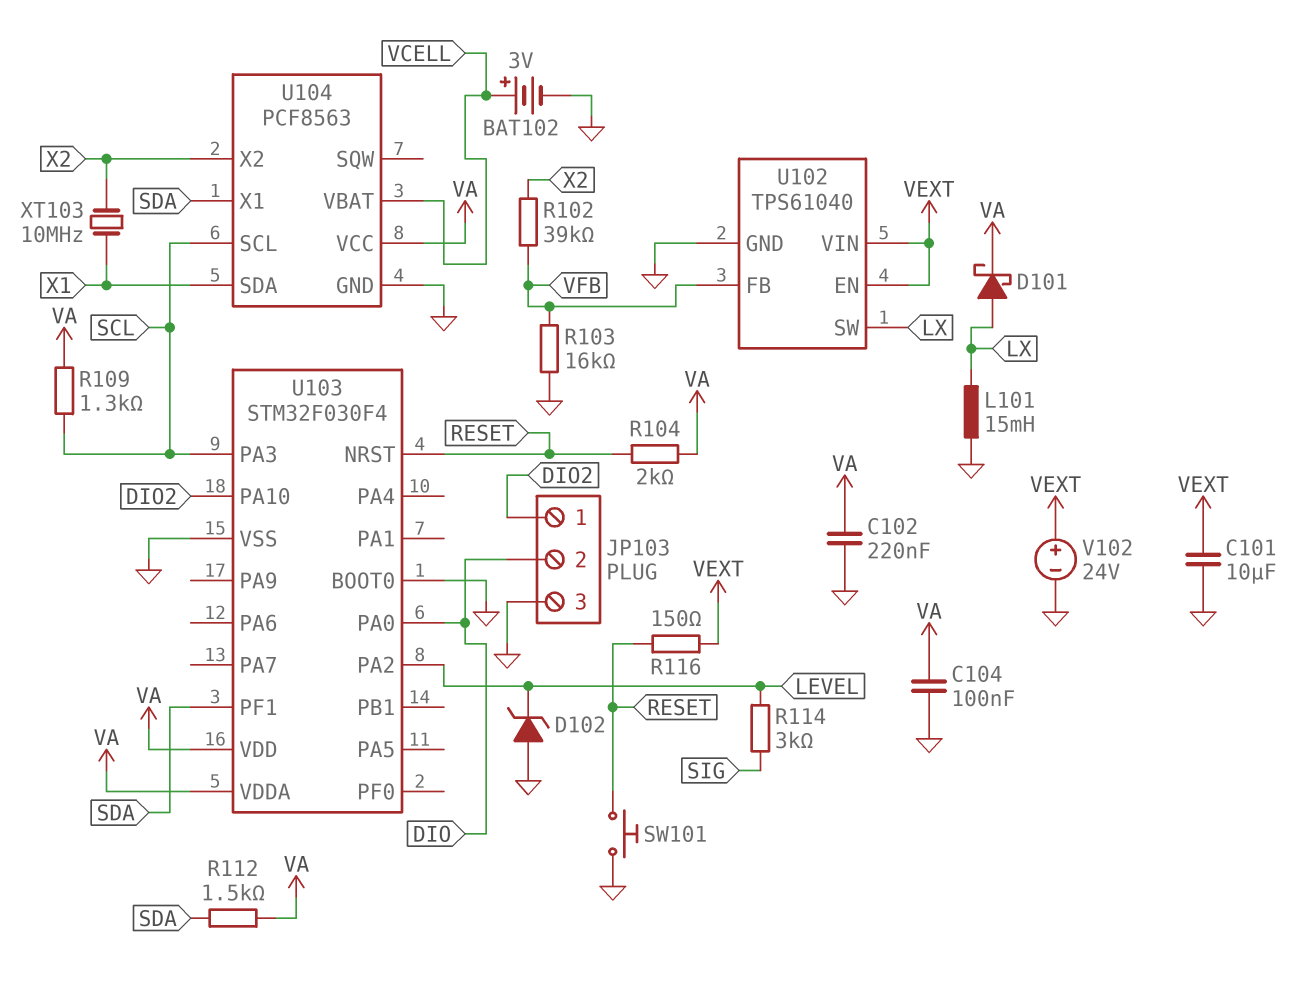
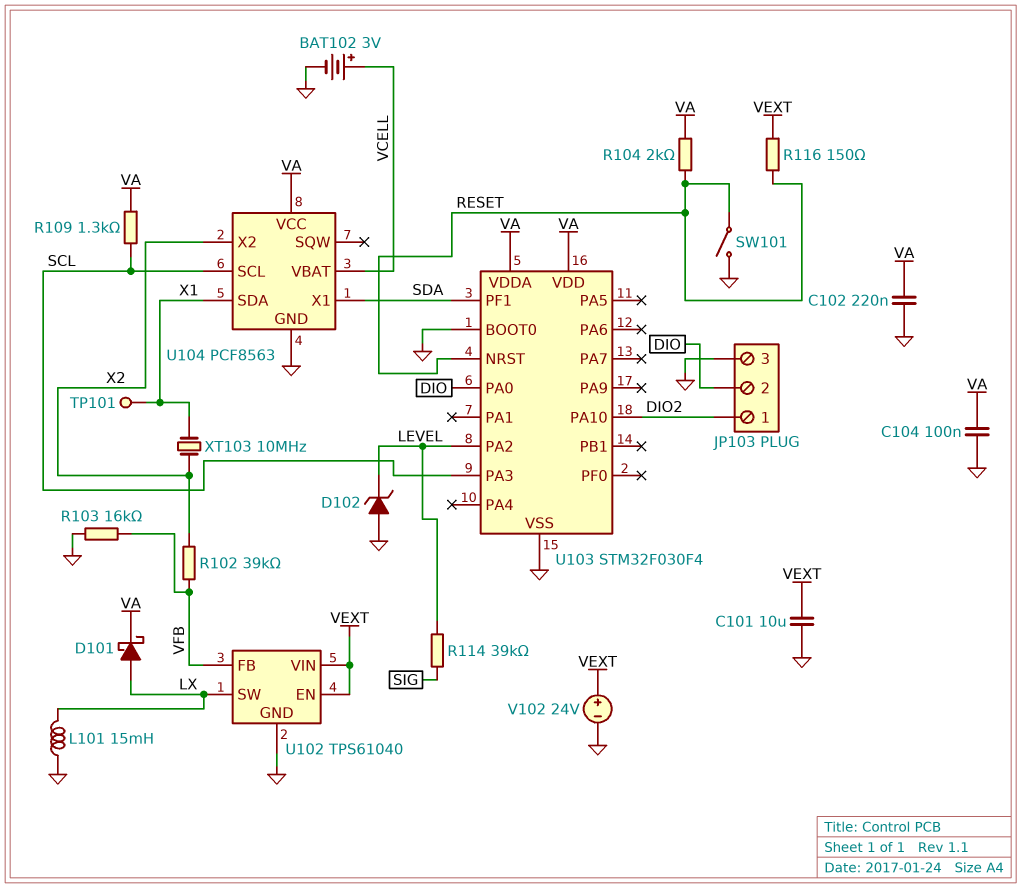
R112: 1.5k (SDA, VA) -> none
R114: 3k (LEVEL, SIG) -> 39k (LEVEL, SIG)
SW101: button (GND, RESET) -> switch (GND, RESET)
TP101: none -> test point (X1)

